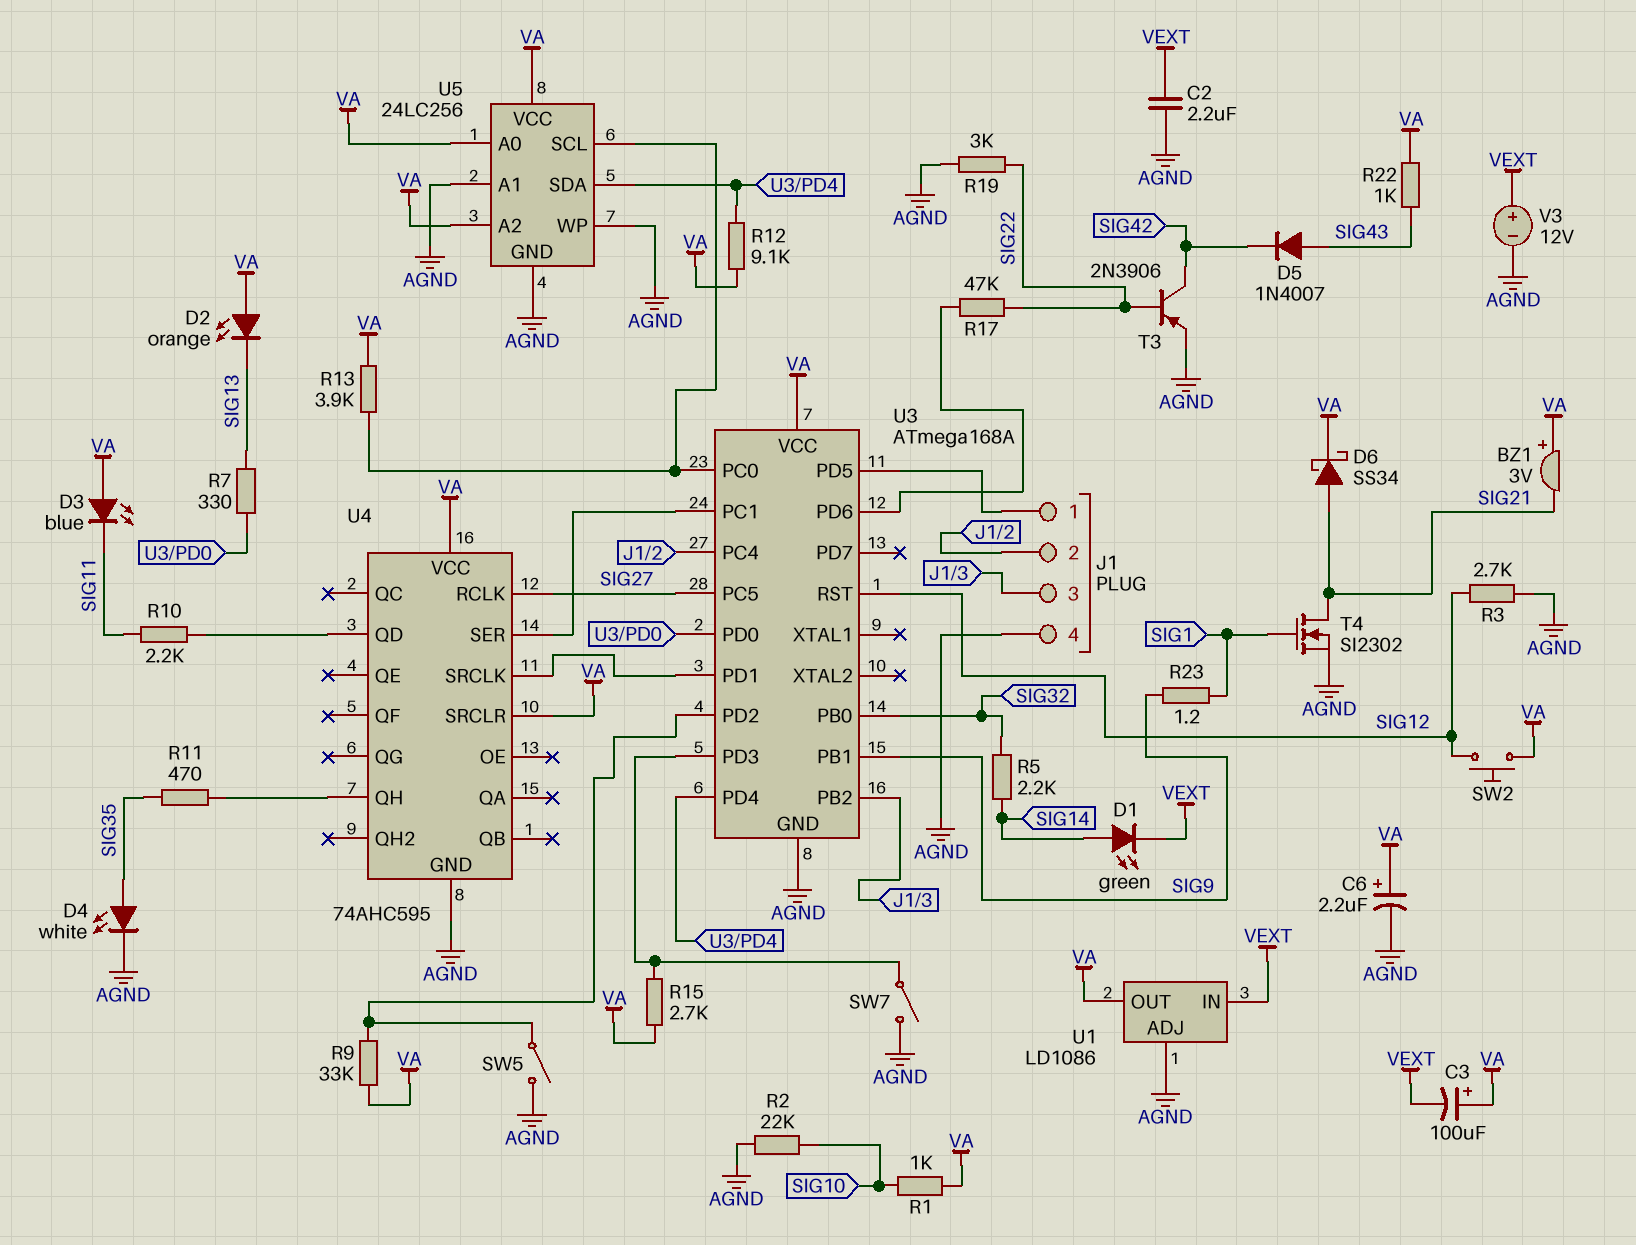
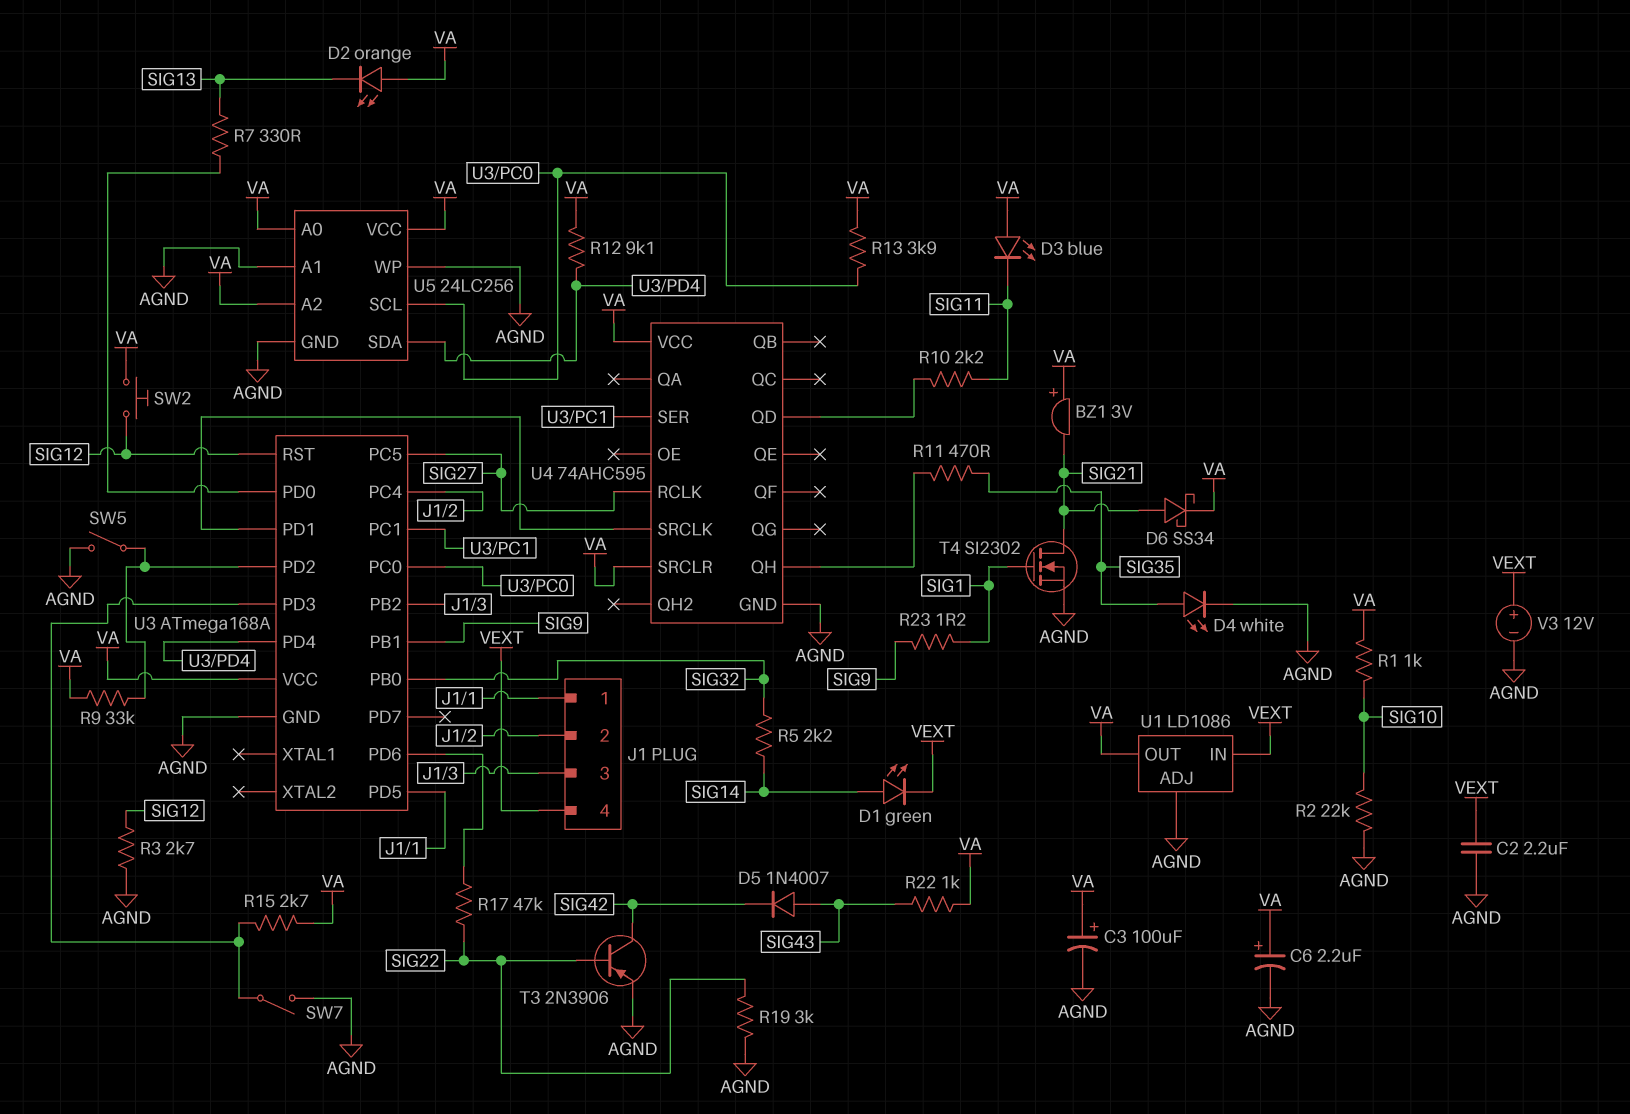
C3: 100uF (plus VA, minus VEXT) -> 100uF (plus VA, minus AGND)
J1 pin 4: AGND -> VEXT

